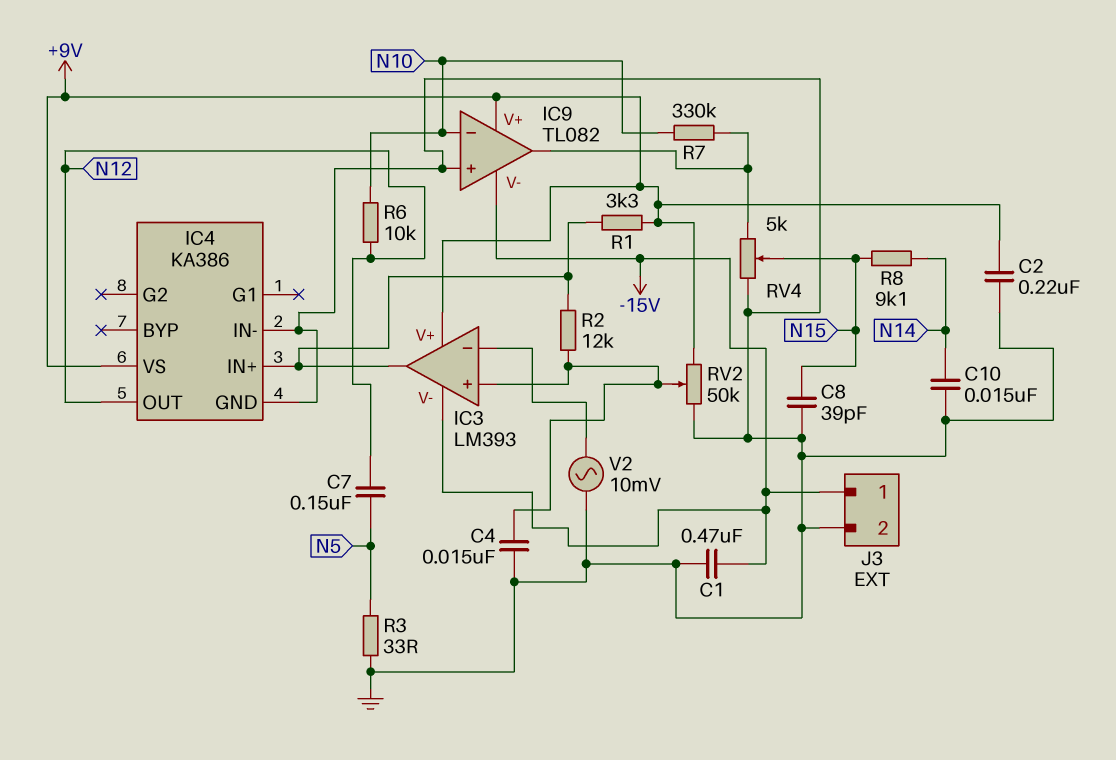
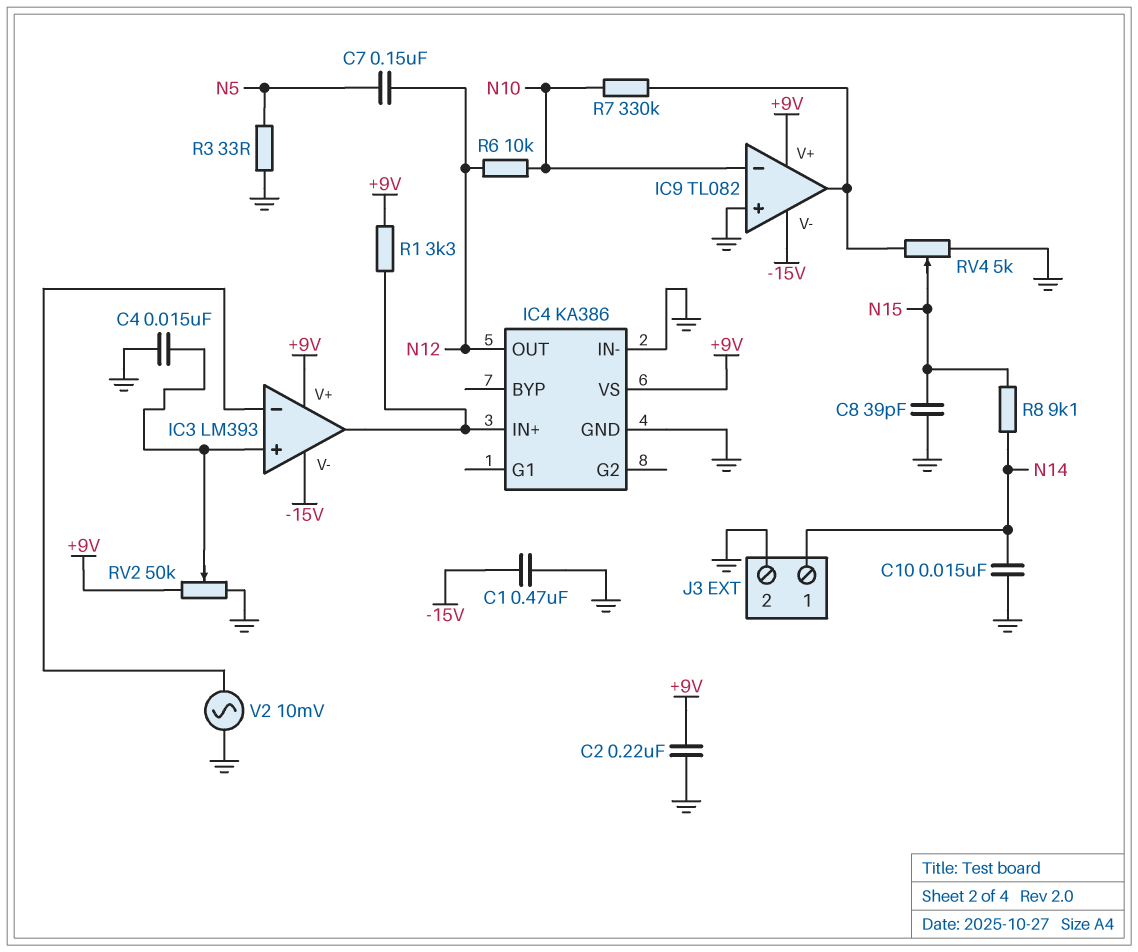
J3 pin 1: -15V -> N14
R2: 12k (IC3/in+, IC3/out) -> none

